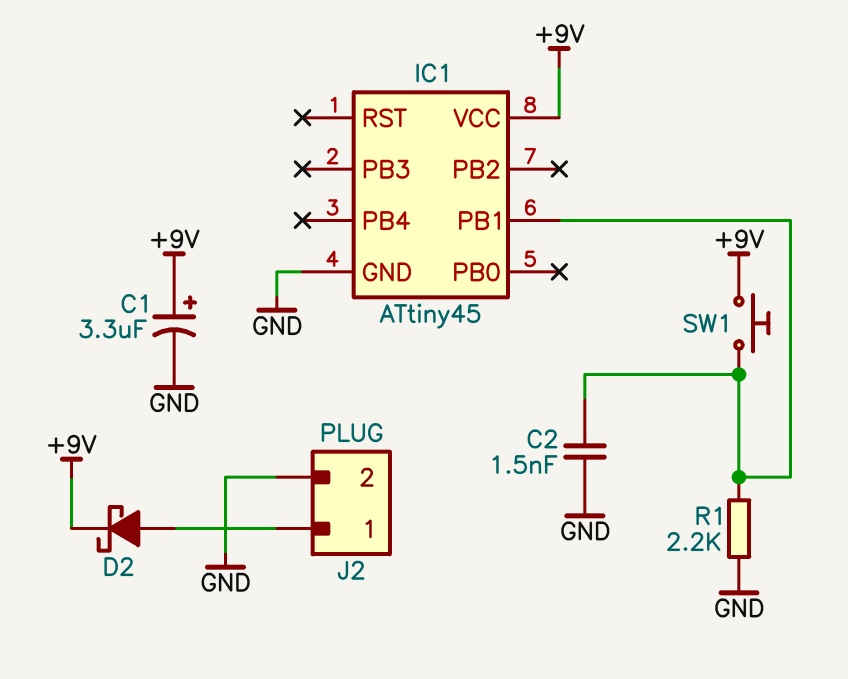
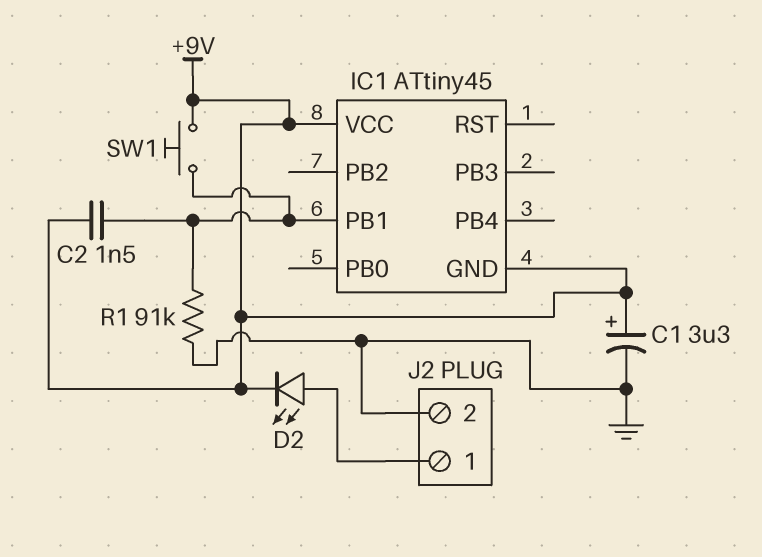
C2: 1.5nF (GND, IC1/PB1) -> 1.5nF (+9V, IC1/PB1)
D2: schottky (A J2/1, K +9V) -> LED (A J2/1, K +9V)
IC1 pin GND: GND -> +9V
R1: 2.2k (GND, IC1/PB1) -> 91k (GND, IC1/PB1)

